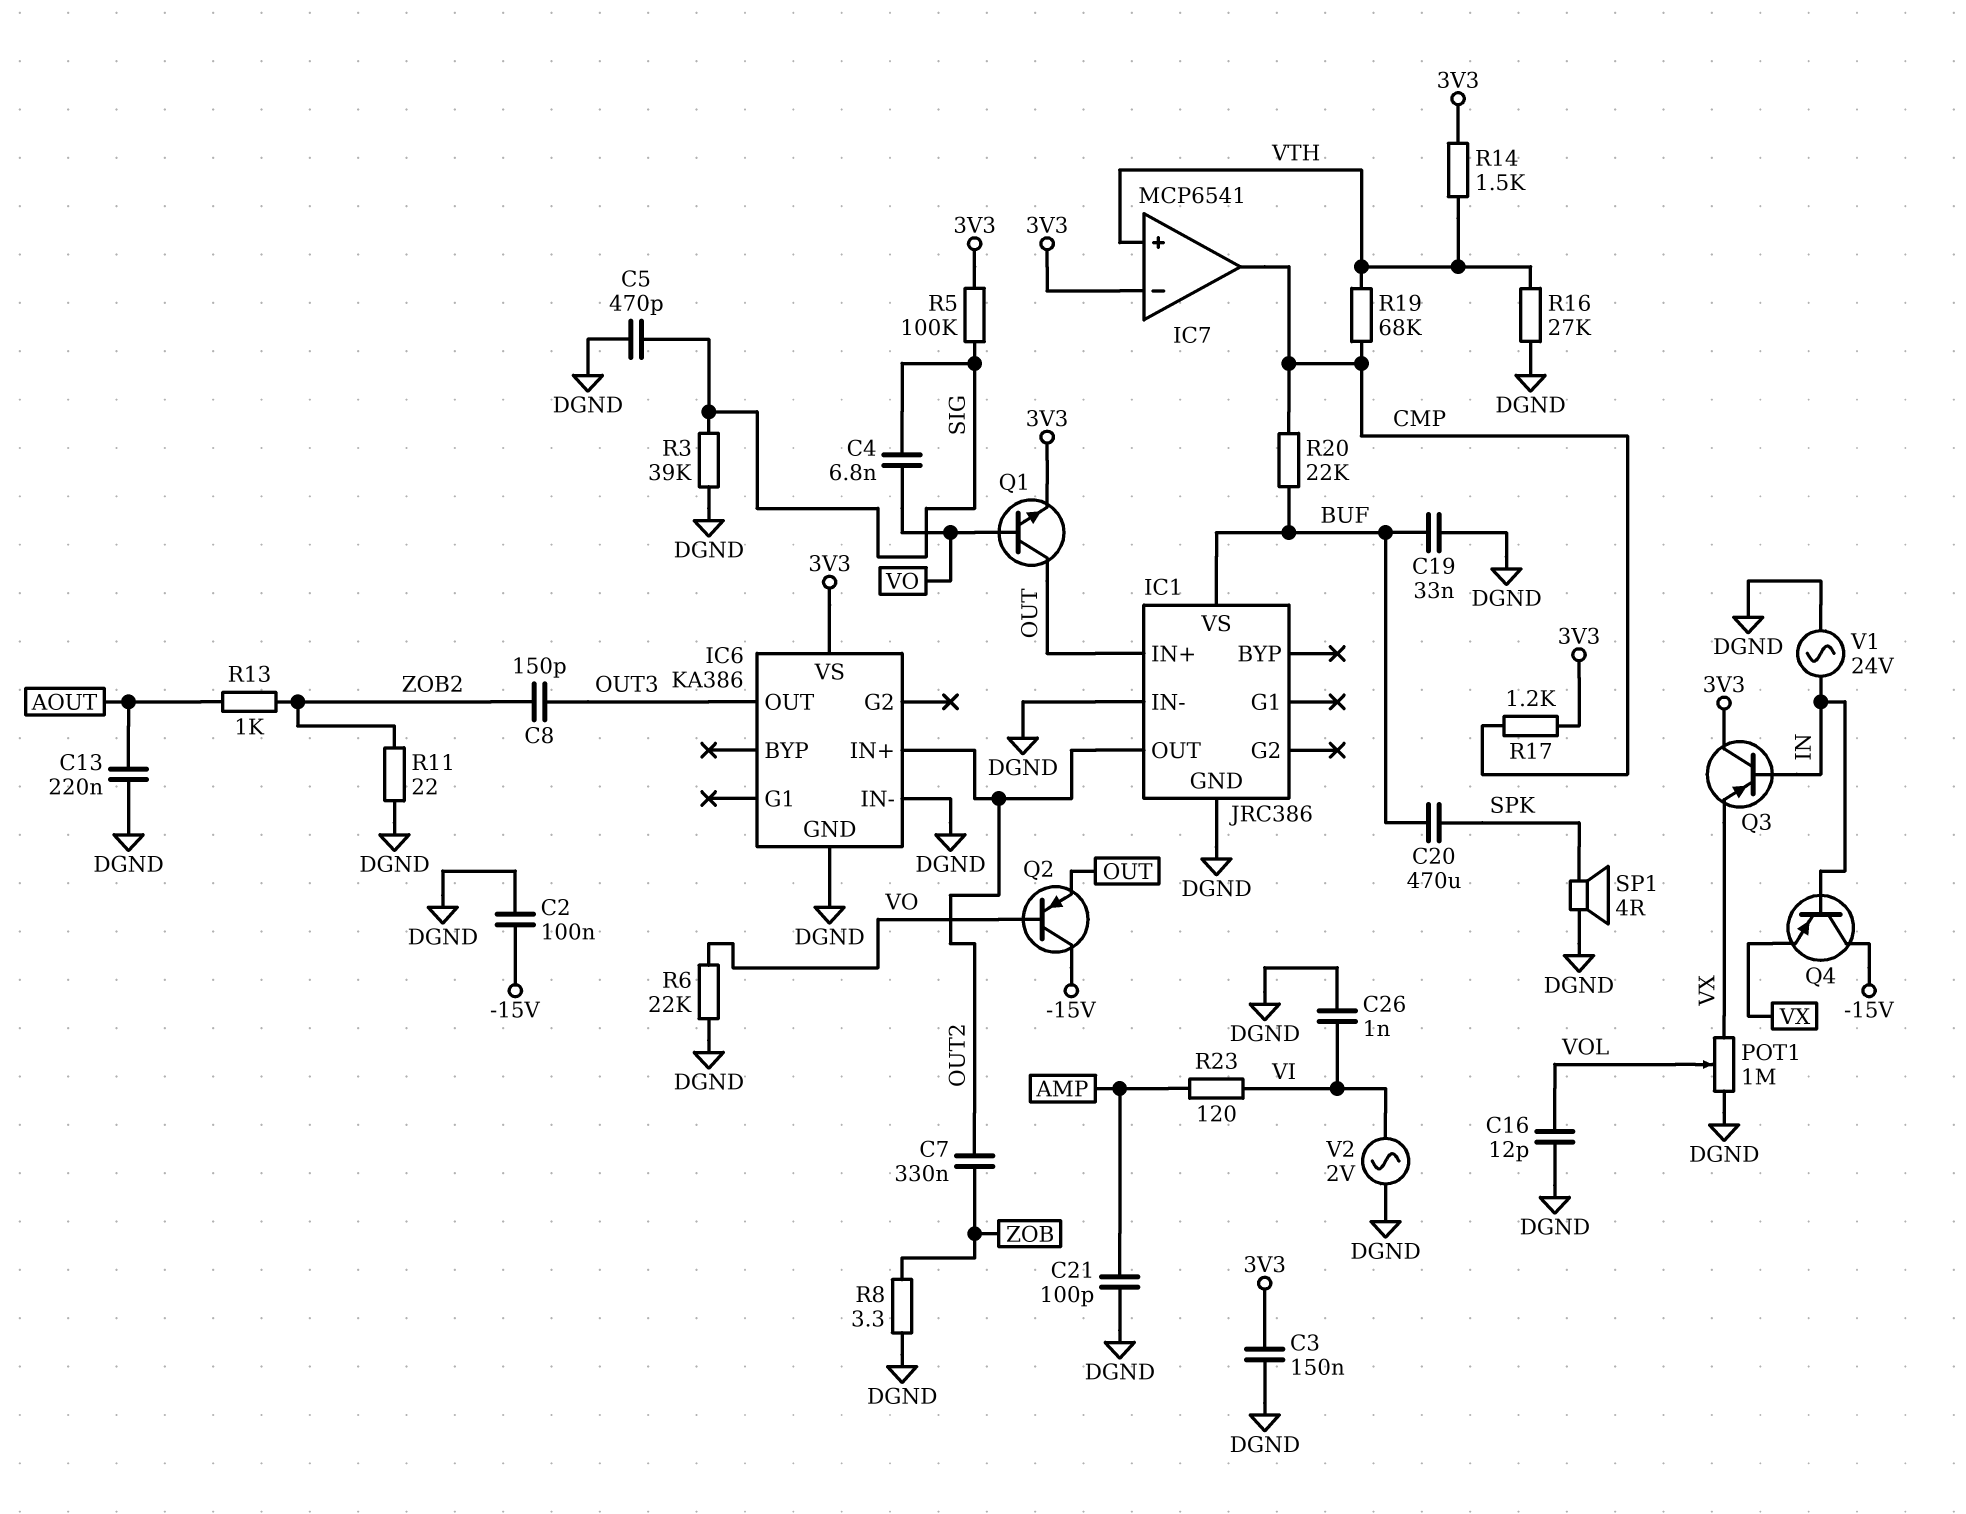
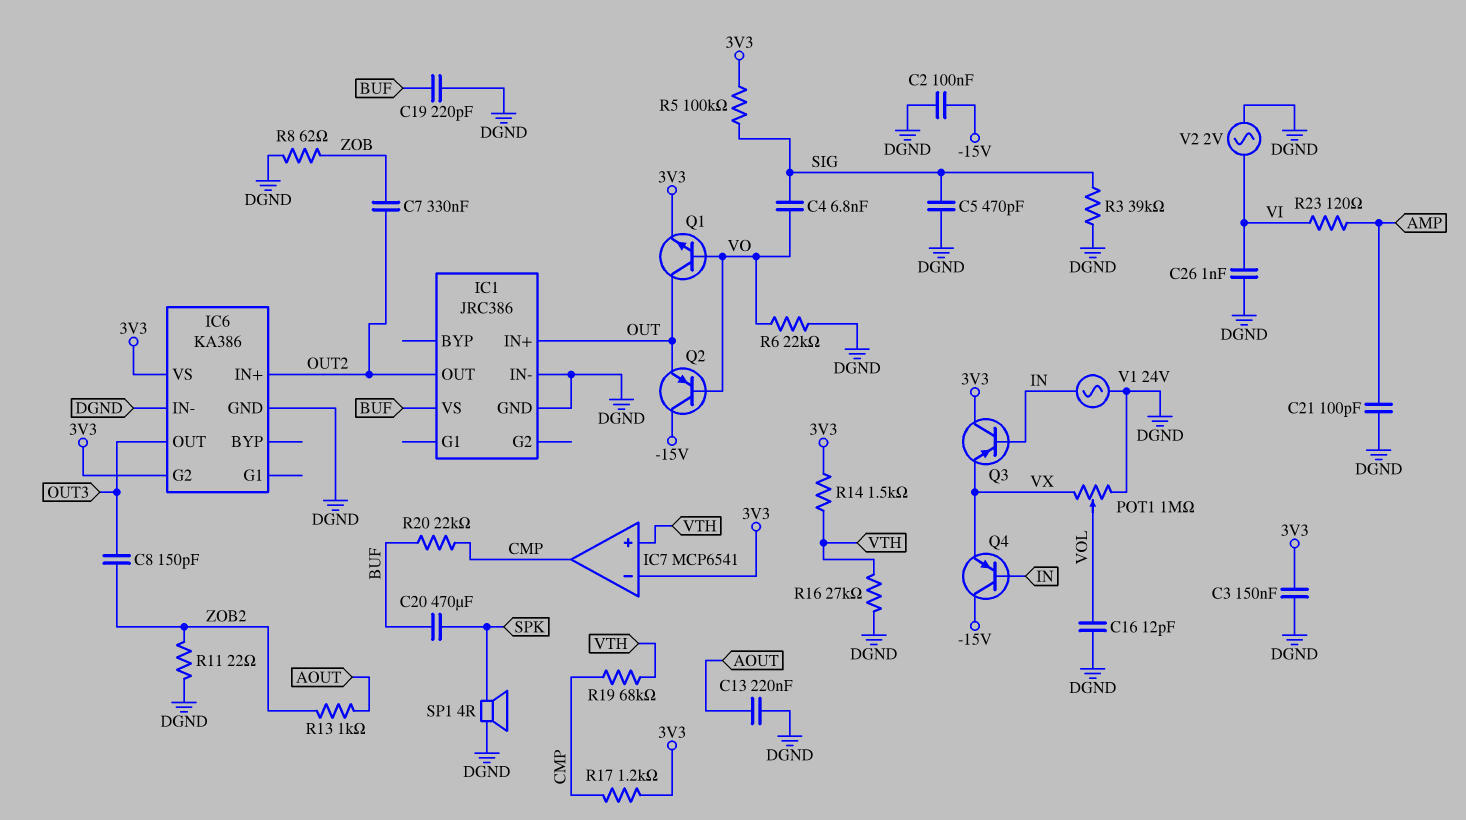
C19: 33nF (BUF, DGND) -> 220pF (BUF, DGND)
IC6 pin G2: none -> 3V3
R8: 3.3 (DGND, ZOB) -> 62 (DGND, ZOB)

